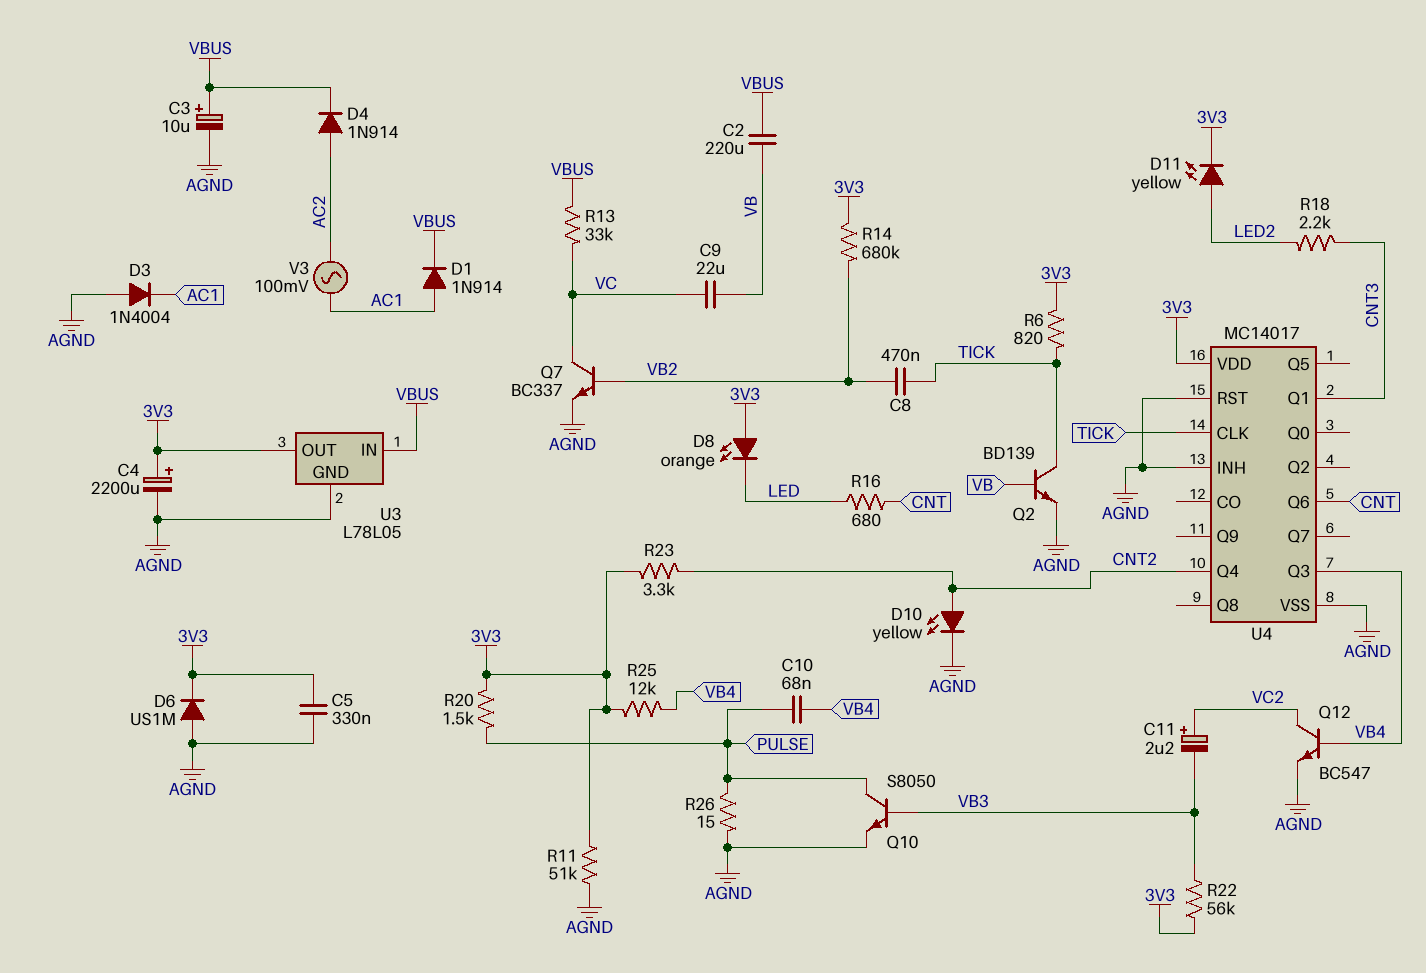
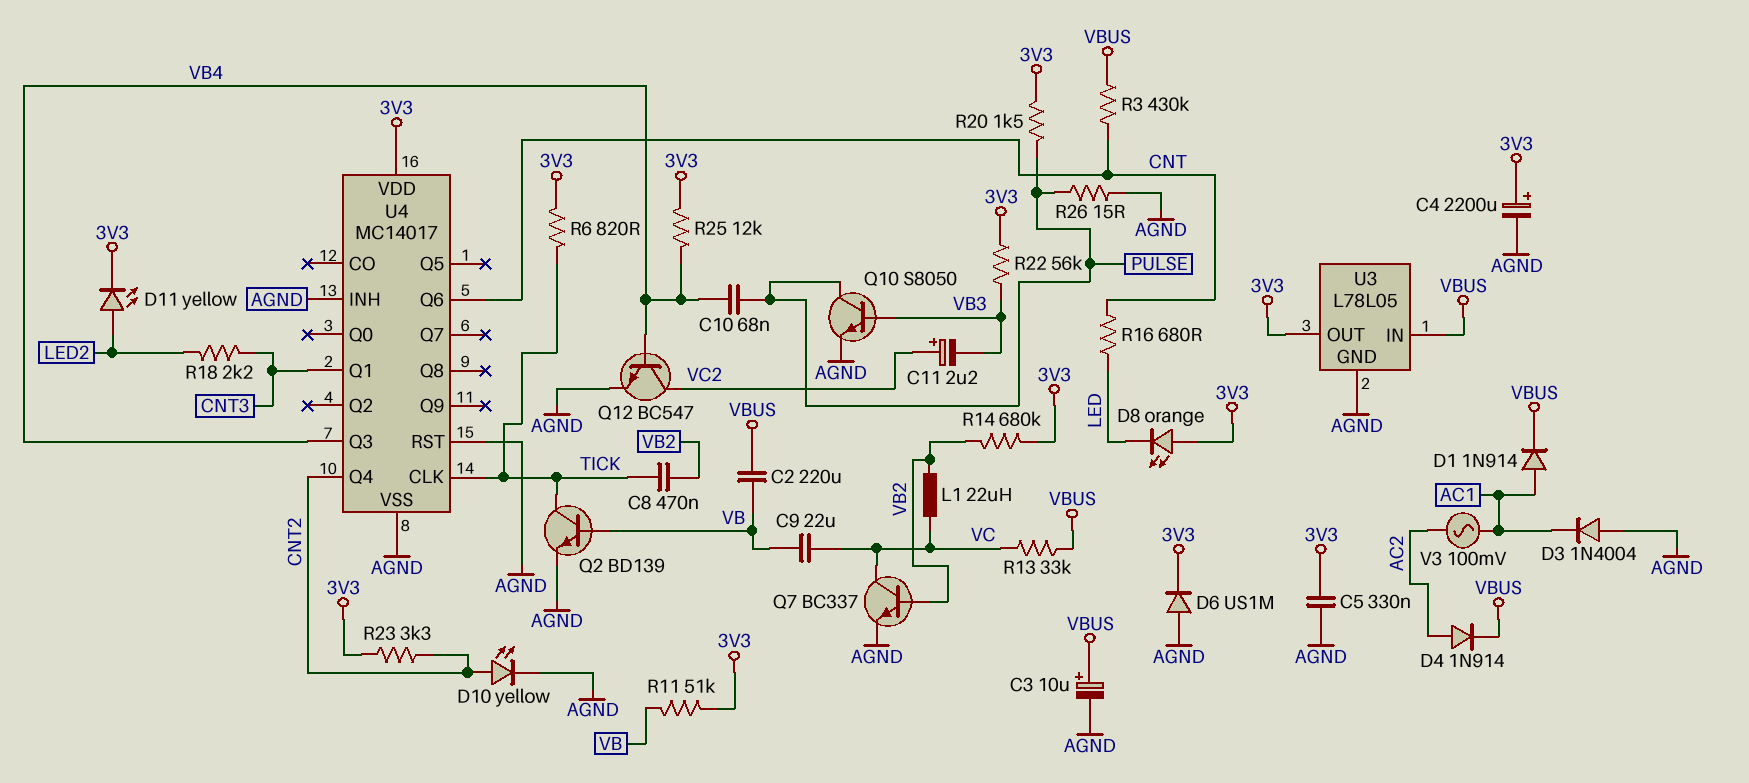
L1: none -> 22uH (VB2, VC)
R3: none -> 430k (CNT, VBUS)
R11: 51k (3V3, AGND) -> 51k (3V3, VB)

